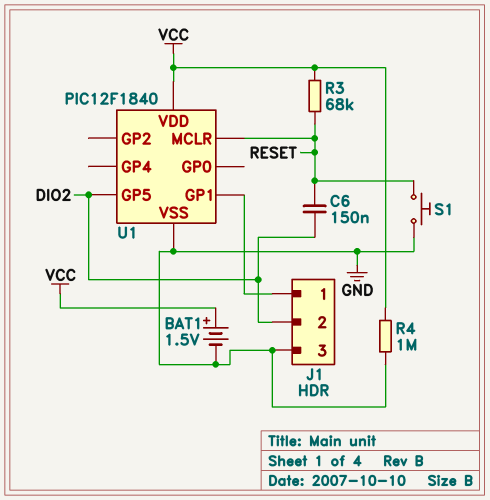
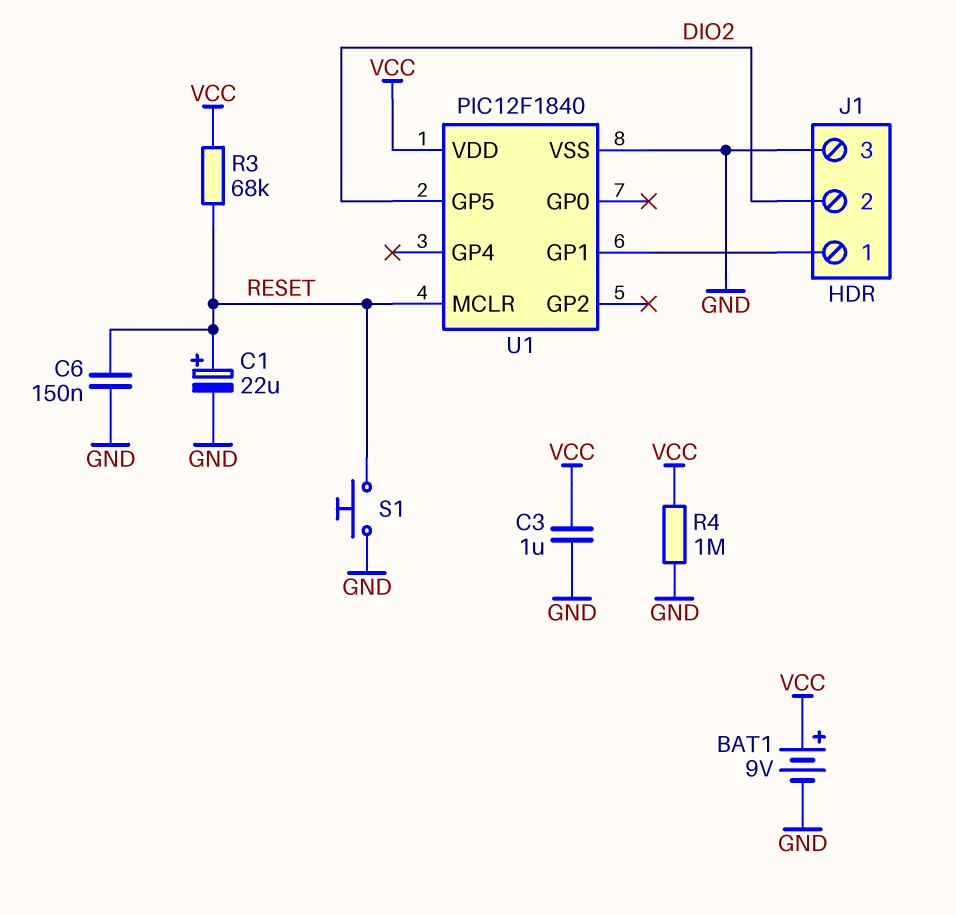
BAT1: 1.5V (plus VCC, minus GND) -> 9V (plus VCC, minus GND)
C1: none -> 22uF (plus RESET, minus GND)
C3: none -> 1uF (GND, VCC)
C6: 150nF (DIO2, RESET) -> 150nF (GND, RESET)

